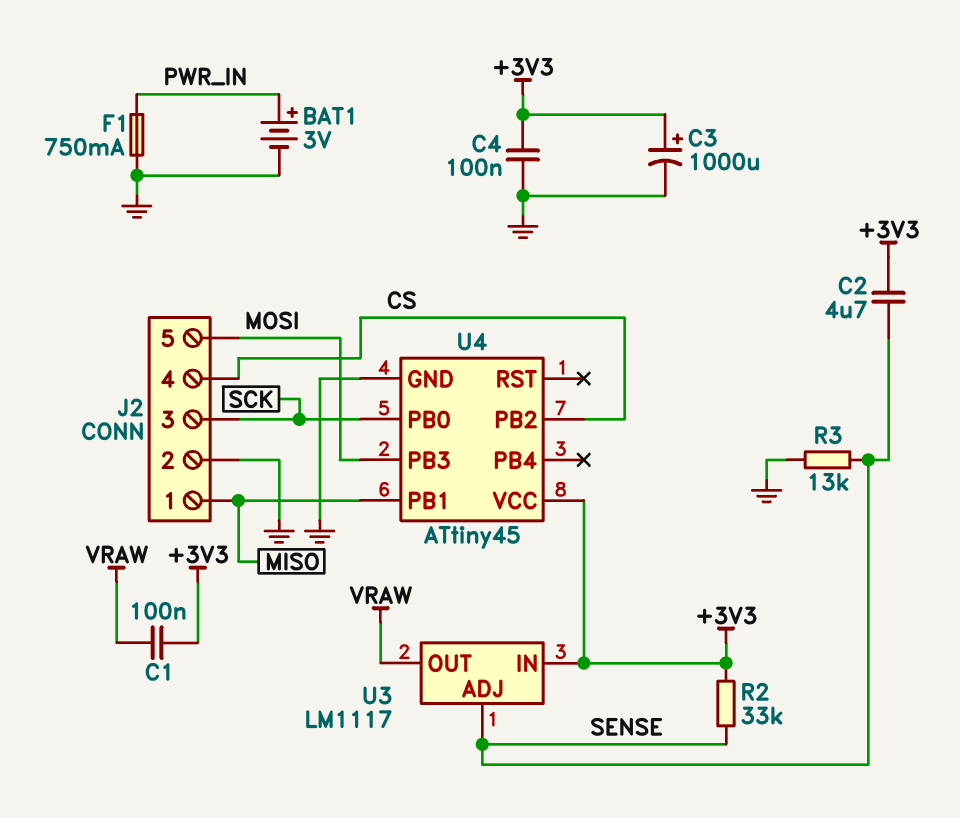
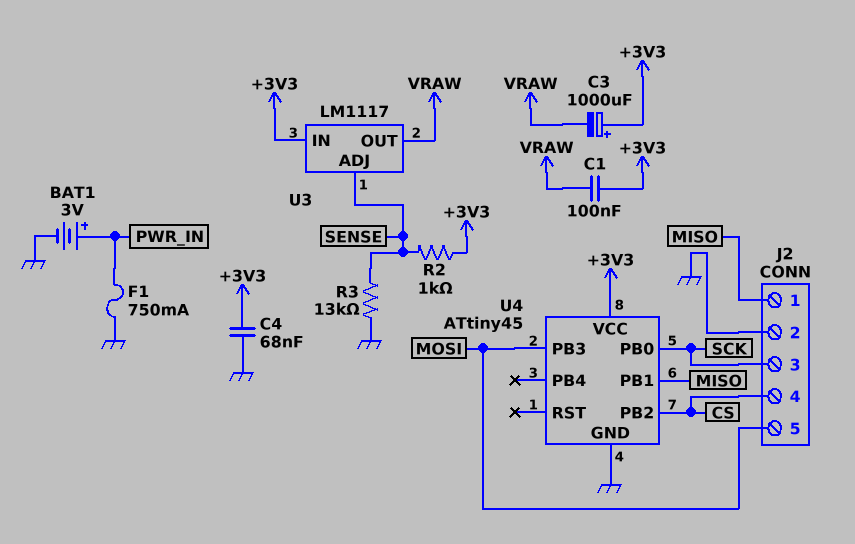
C2: 4.7uF (+3V3, SENSE) -> none
C3: 1000uF (plus +3V3, minus GND) -> 1000uF (plus +3V3, minus VRAW)
C4: 100nF (+3V3, GND) -> 68nF (+3V3, GND)
R2: 33k (+3V3, SENSE) -> 1k (+3V3, SENSE)

